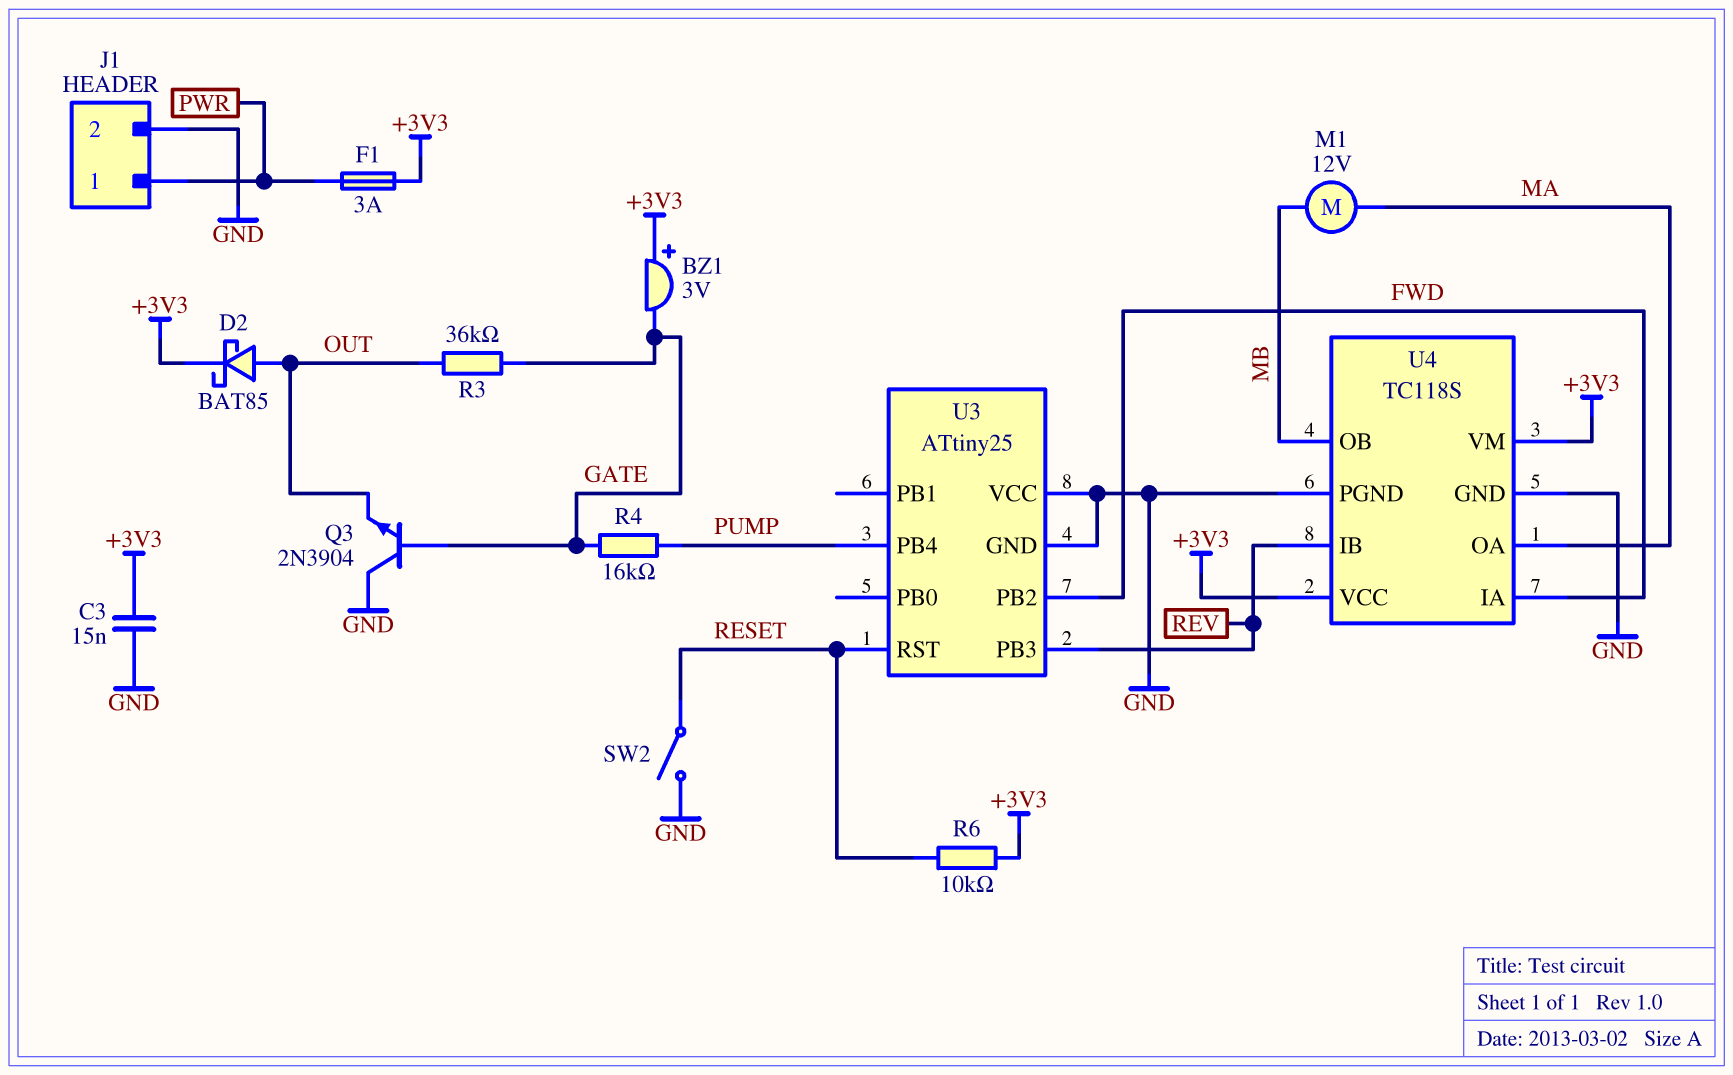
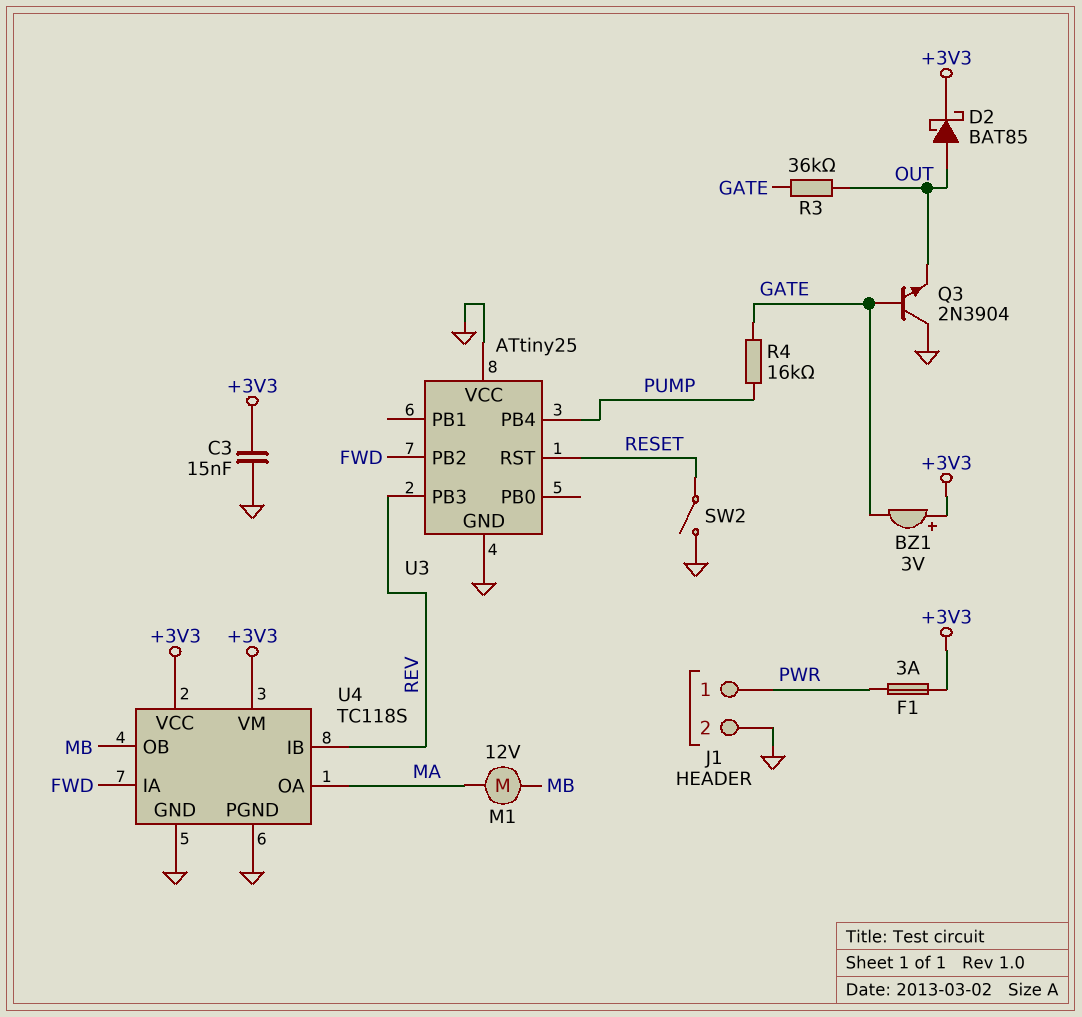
R6: 10k (+3V3, RESET) -> none

